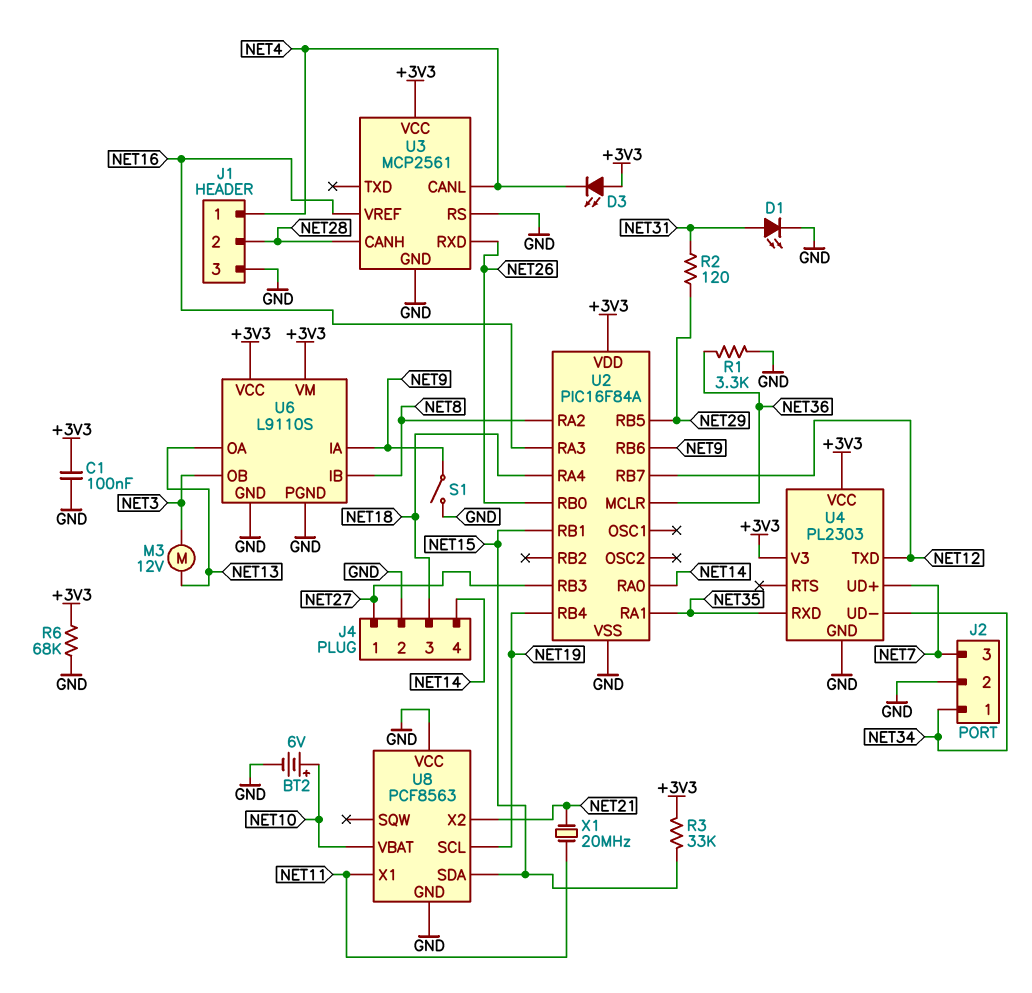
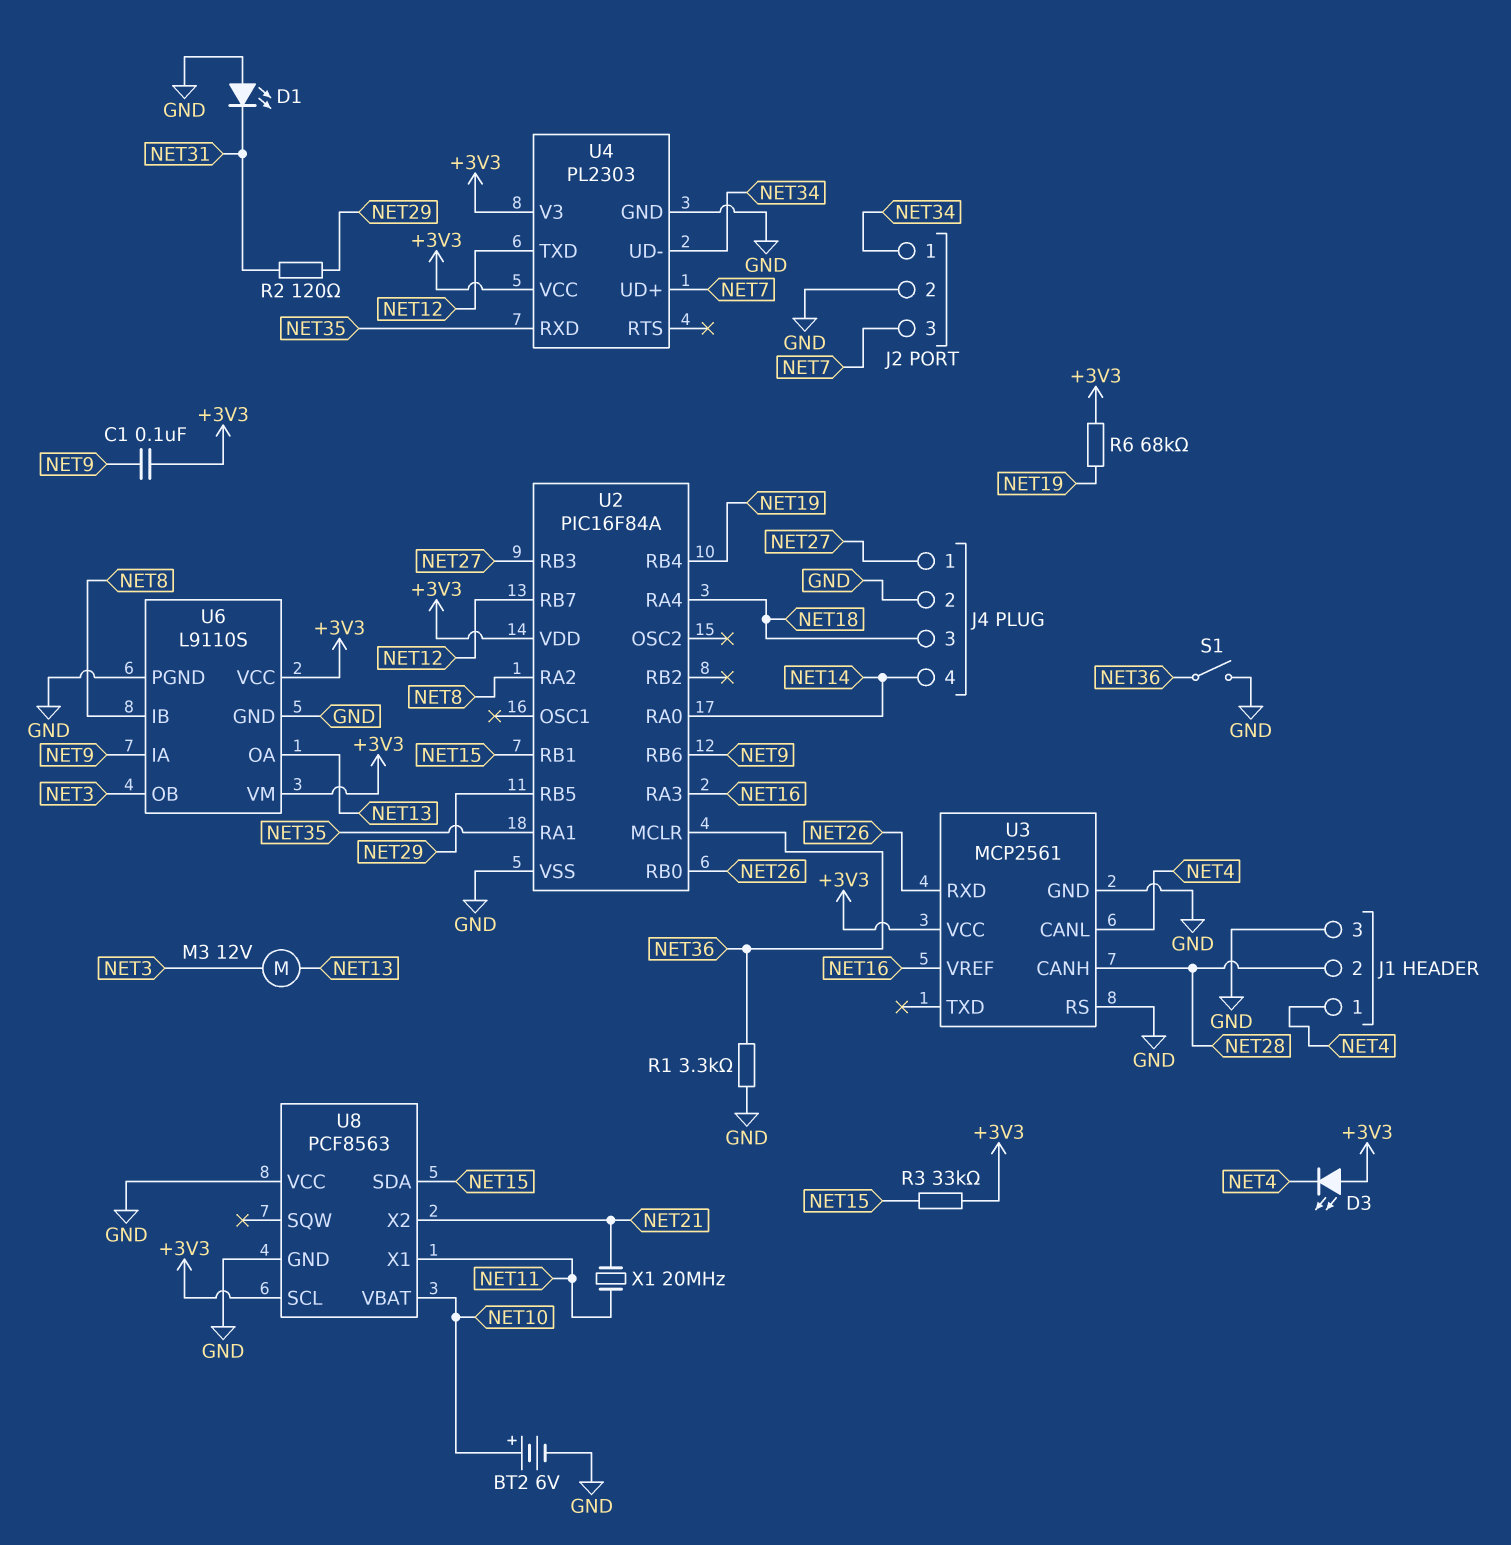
C1: 100nF (+3V3, GND) -> 100nF (+3V3, NET9)
D1: LED (A NET31, K GND) -> LED (A GND, K NET31)
R6: 68k (+3V3, GND) -> 68k (+3V3, NET19)
S1: switch (GND, NET9) -> switch (GND, NET36)
U8 pin SCL: NET19 -> +3V3

